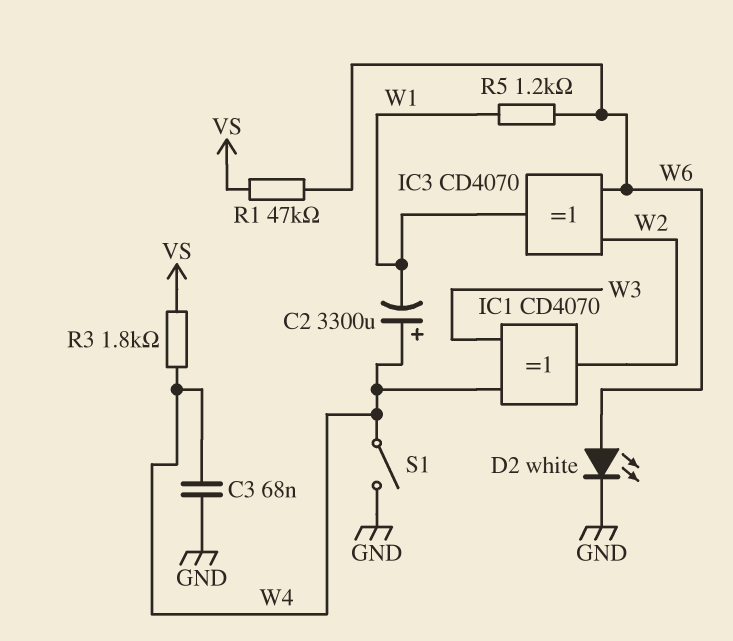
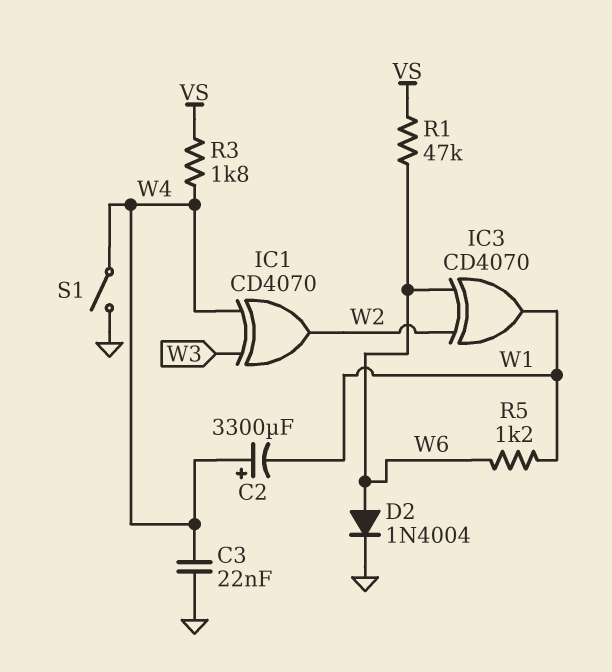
C3: 68nF (GND, W4) -> 22nF (GND, W4)
D2: LED white (A W6, K GND) -> diode 1N4004 (A W6, K GND)

